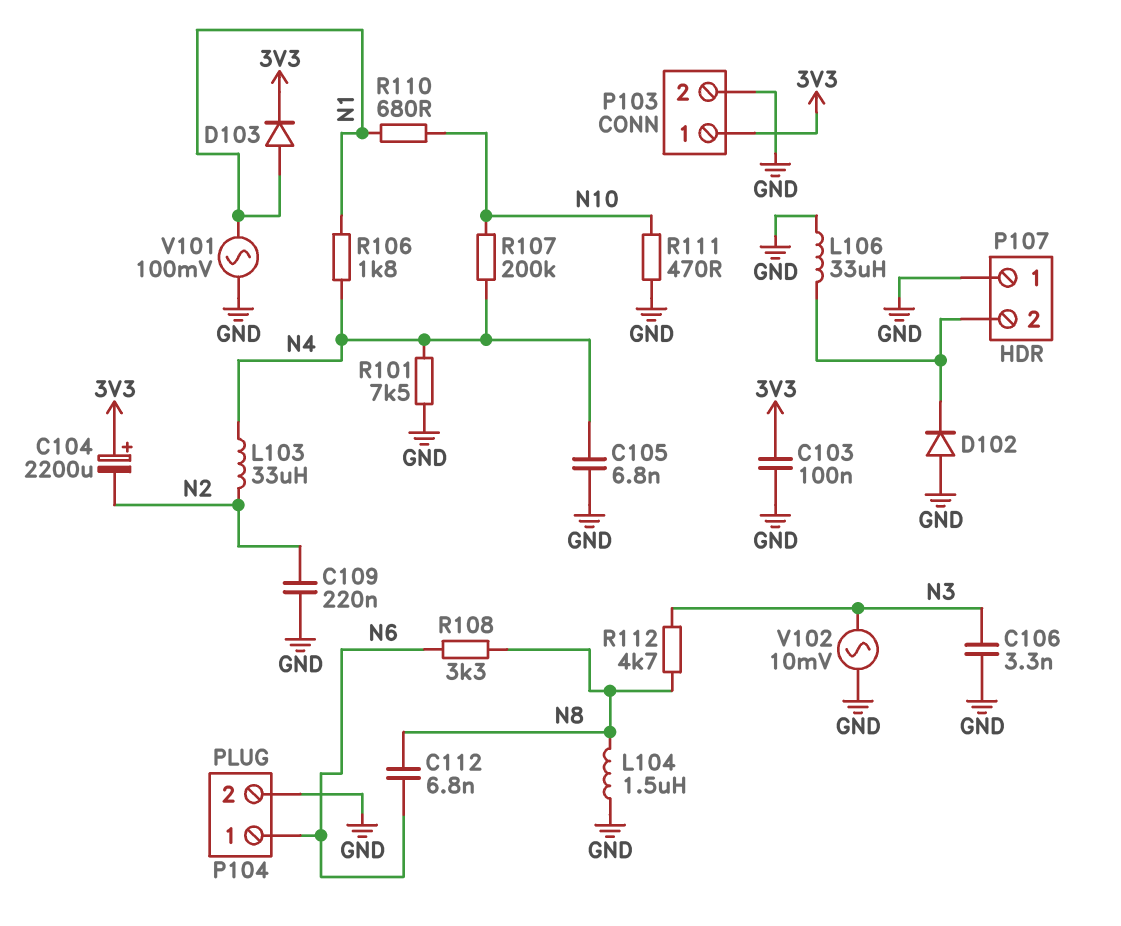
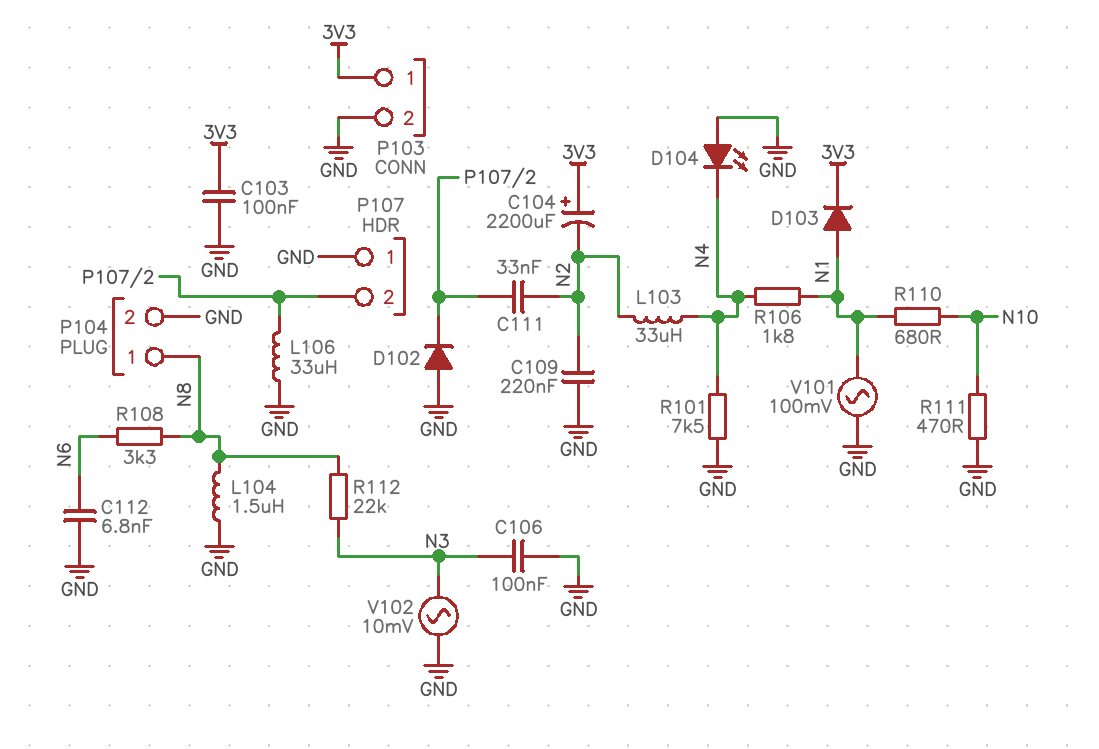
C105: 6.8nF (GND, N4) -> none
C106: 3.3nF (GND, N3) -> 100nF (GND, N3)
C111: none -> 33nF (N2, P107/2)
C112: 6.8nF (N6, N8) -> 6.8nF (GND, N6)
D104: none -> LED (A GND, K N4)
P104 pin 1: N6 -> N8
R107: 200k (N4, N10) -> none
R112: 4.7k (N3, N8) -> 22k (N3, N8)

